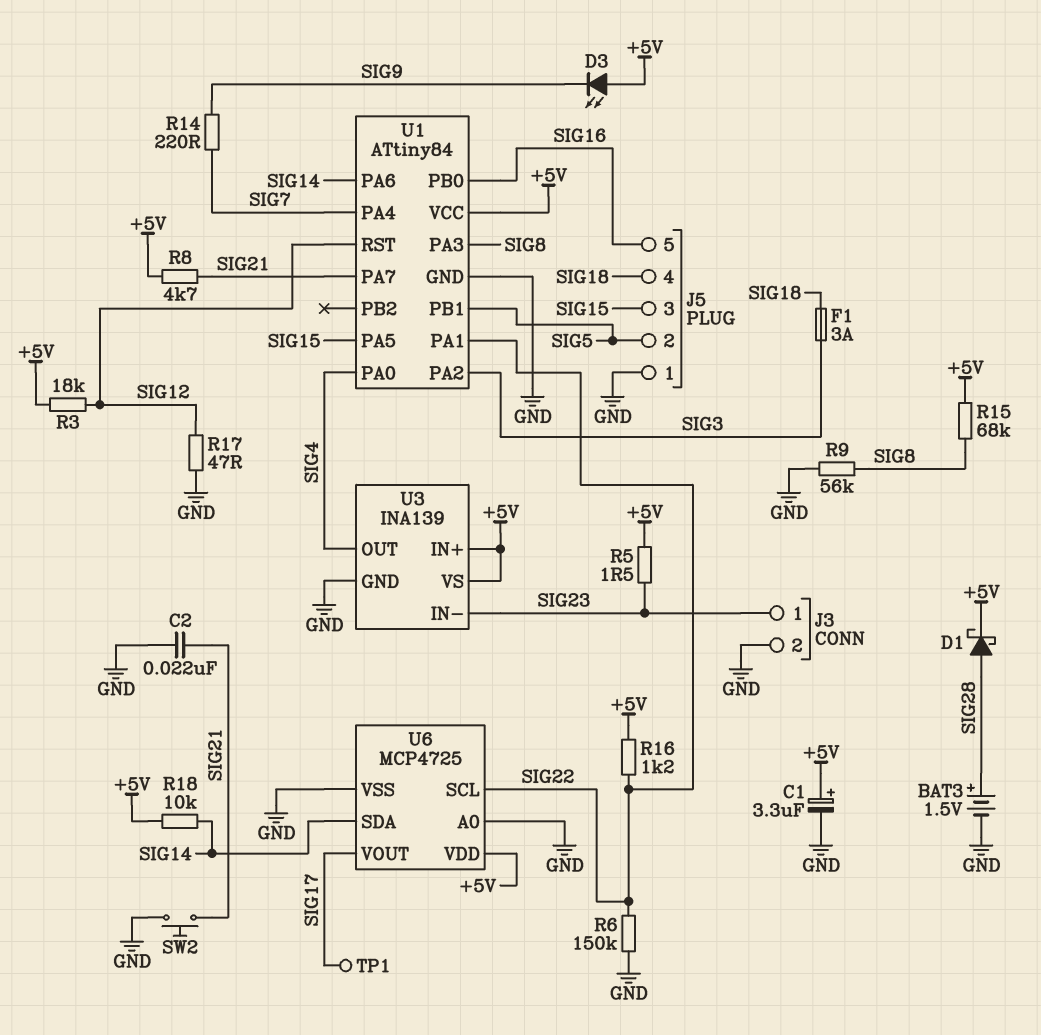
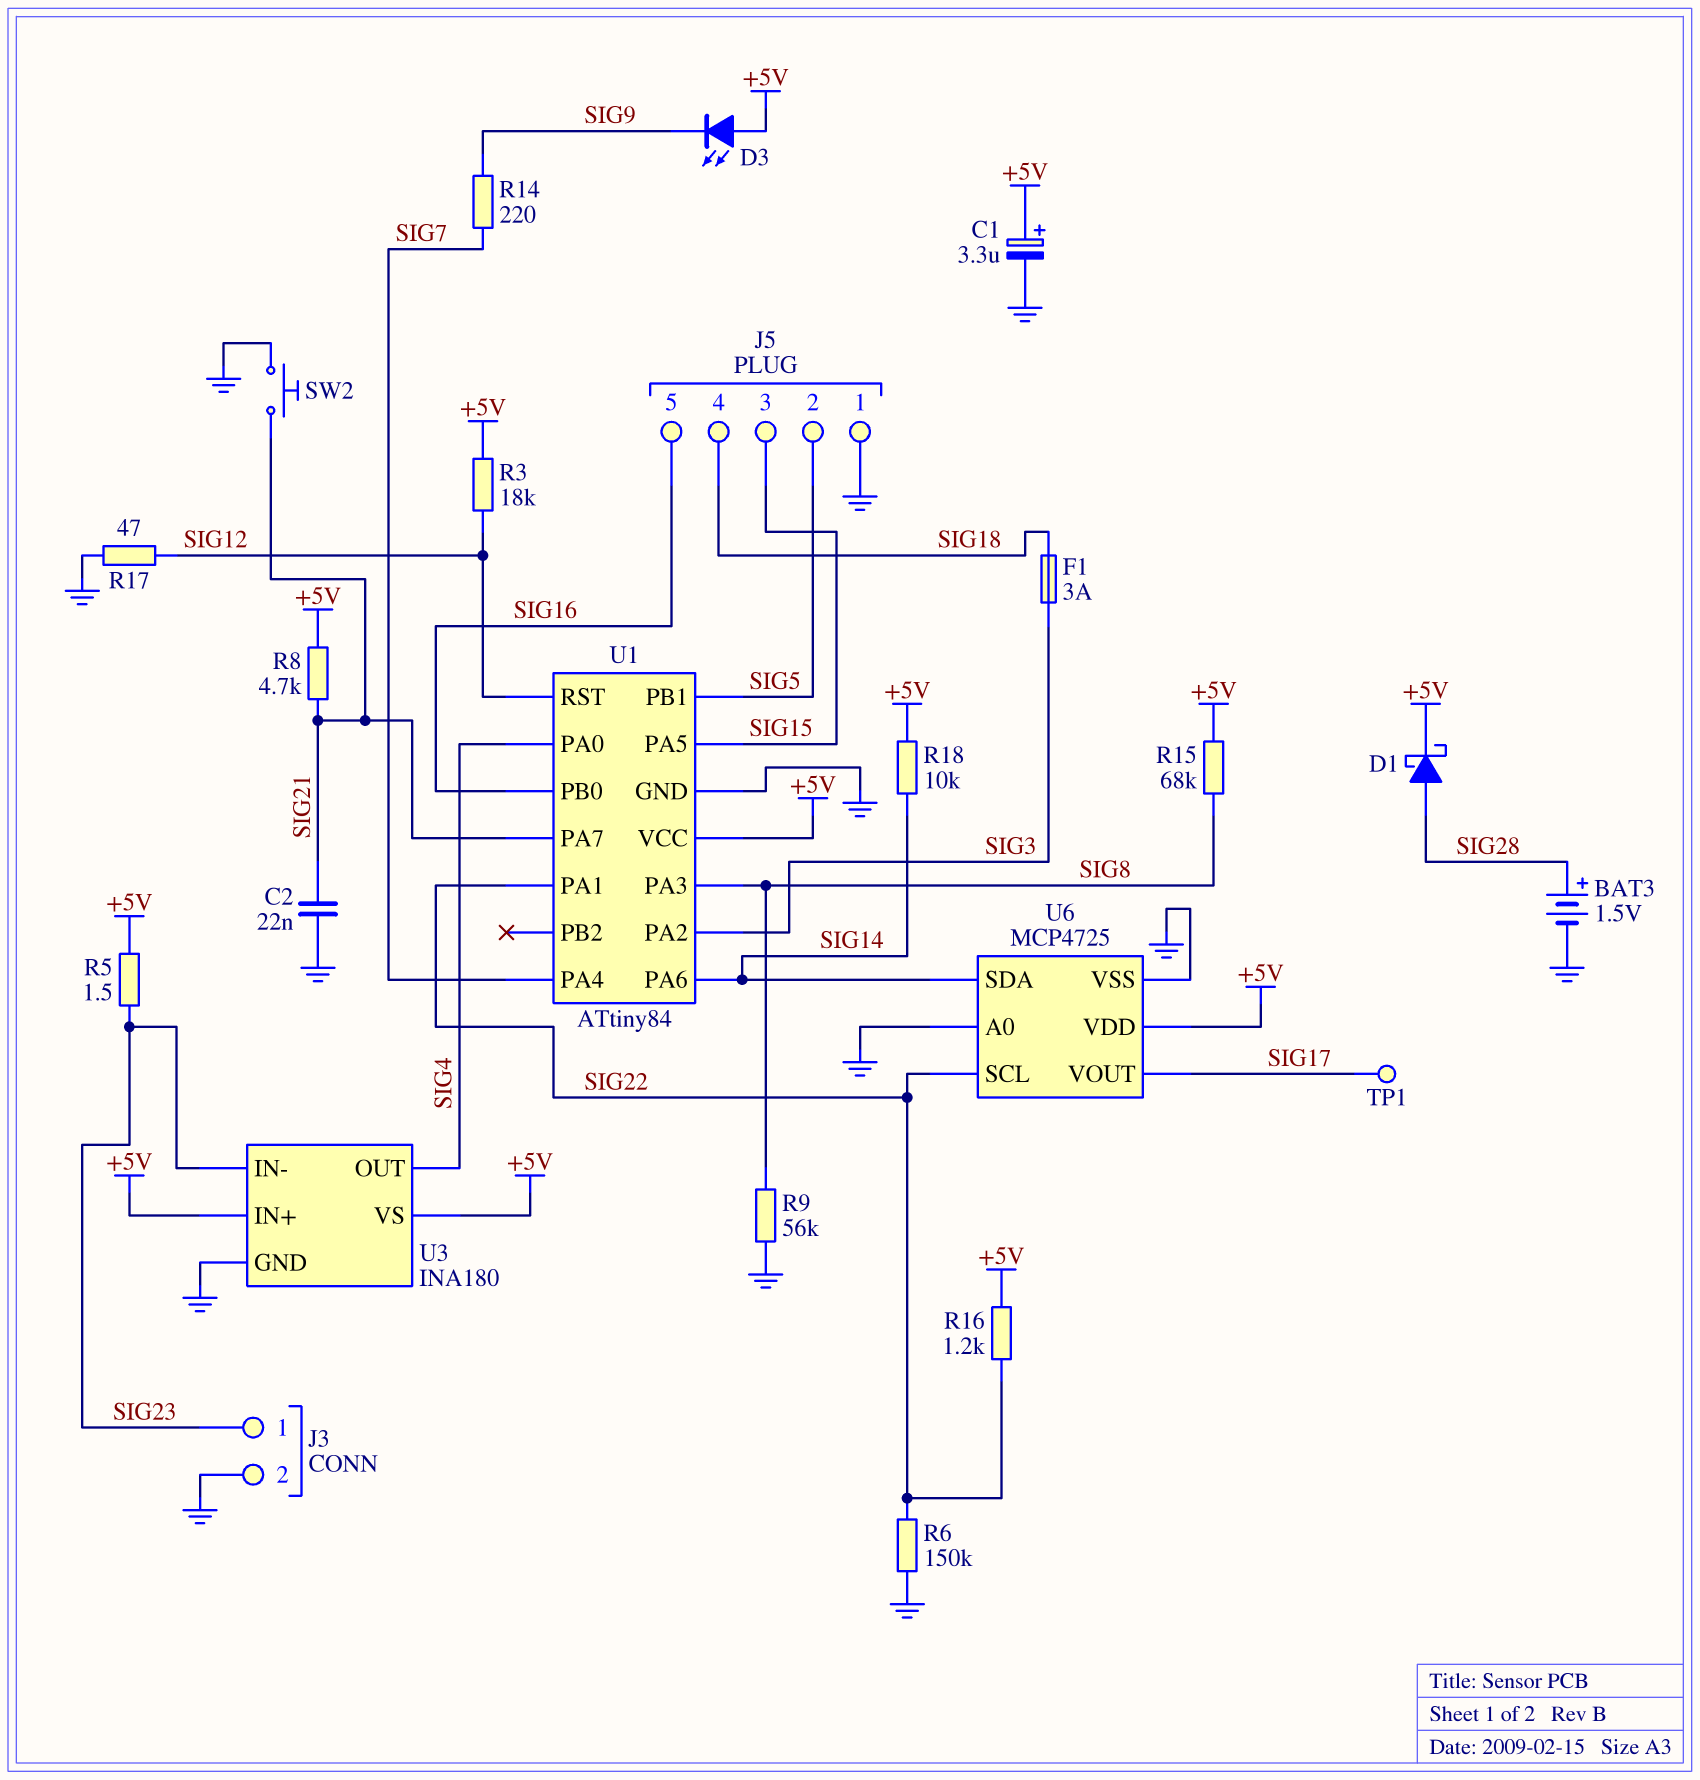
U3: INA139 -> INA180

